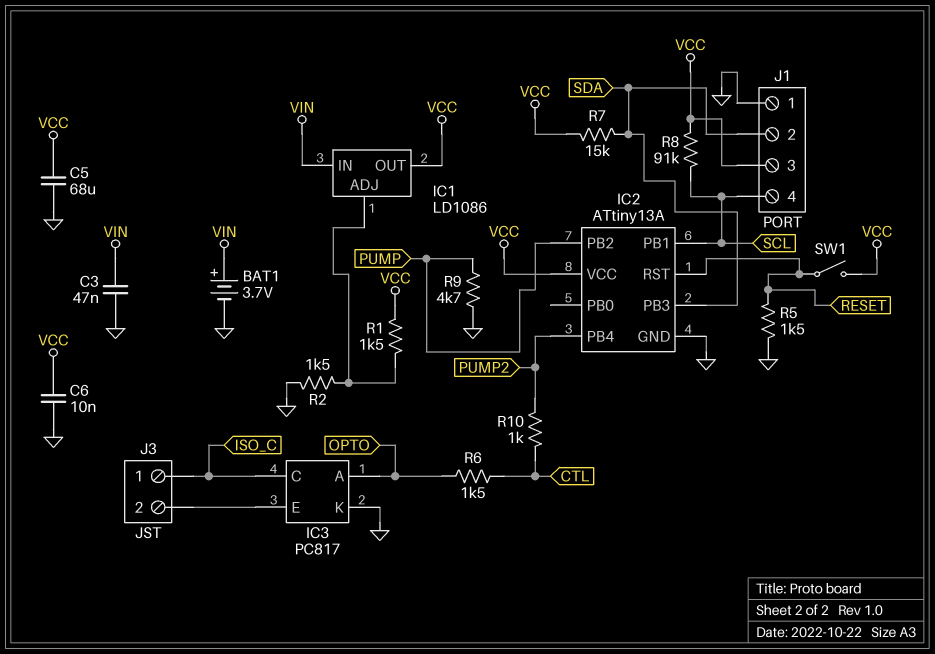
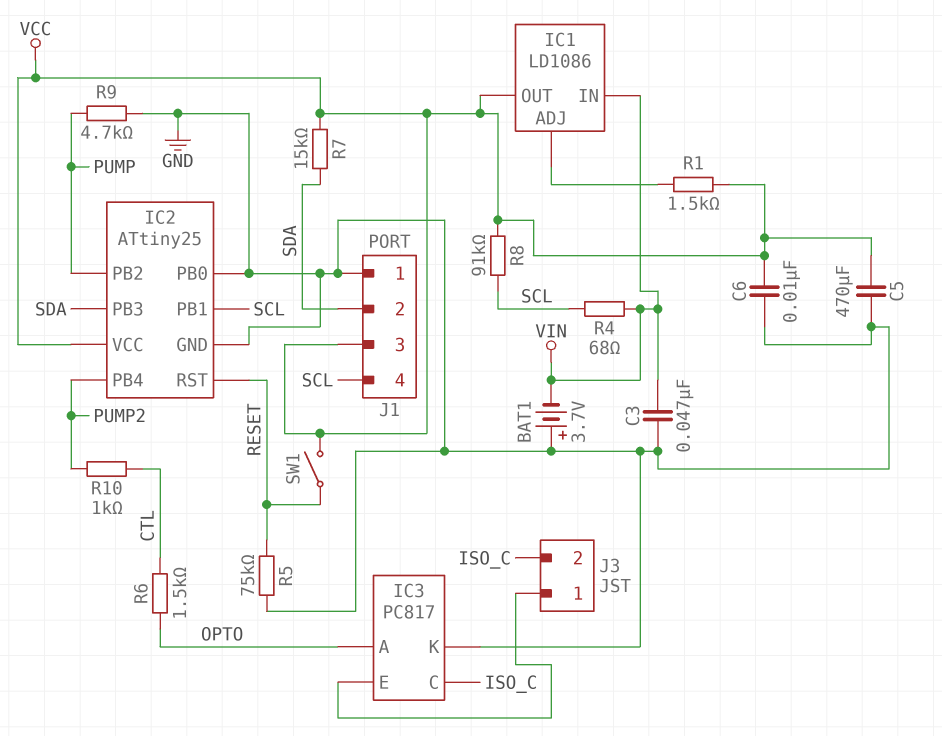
BAT1: 3.7V (plus VIN, minus GND) -> 3.7V (plus GND, minus VIN)
C5: 68uF (GND, VCC) -> 470uF (GND, VCC)
IC2: ATtiny13A -> ATtiny25
IC2 pin PB0: none -> GND
J3 pin 1: ISO_C -> IC3/E
J3 pin 2: IC3/E -> ISO_C
R2: 1.5k (GND, IC1/ADJ) -> none
R4: none -> 68 (SCL, VIN)
R5: 1.5k (GND, RESET) -> 75k (GND, RESET)

